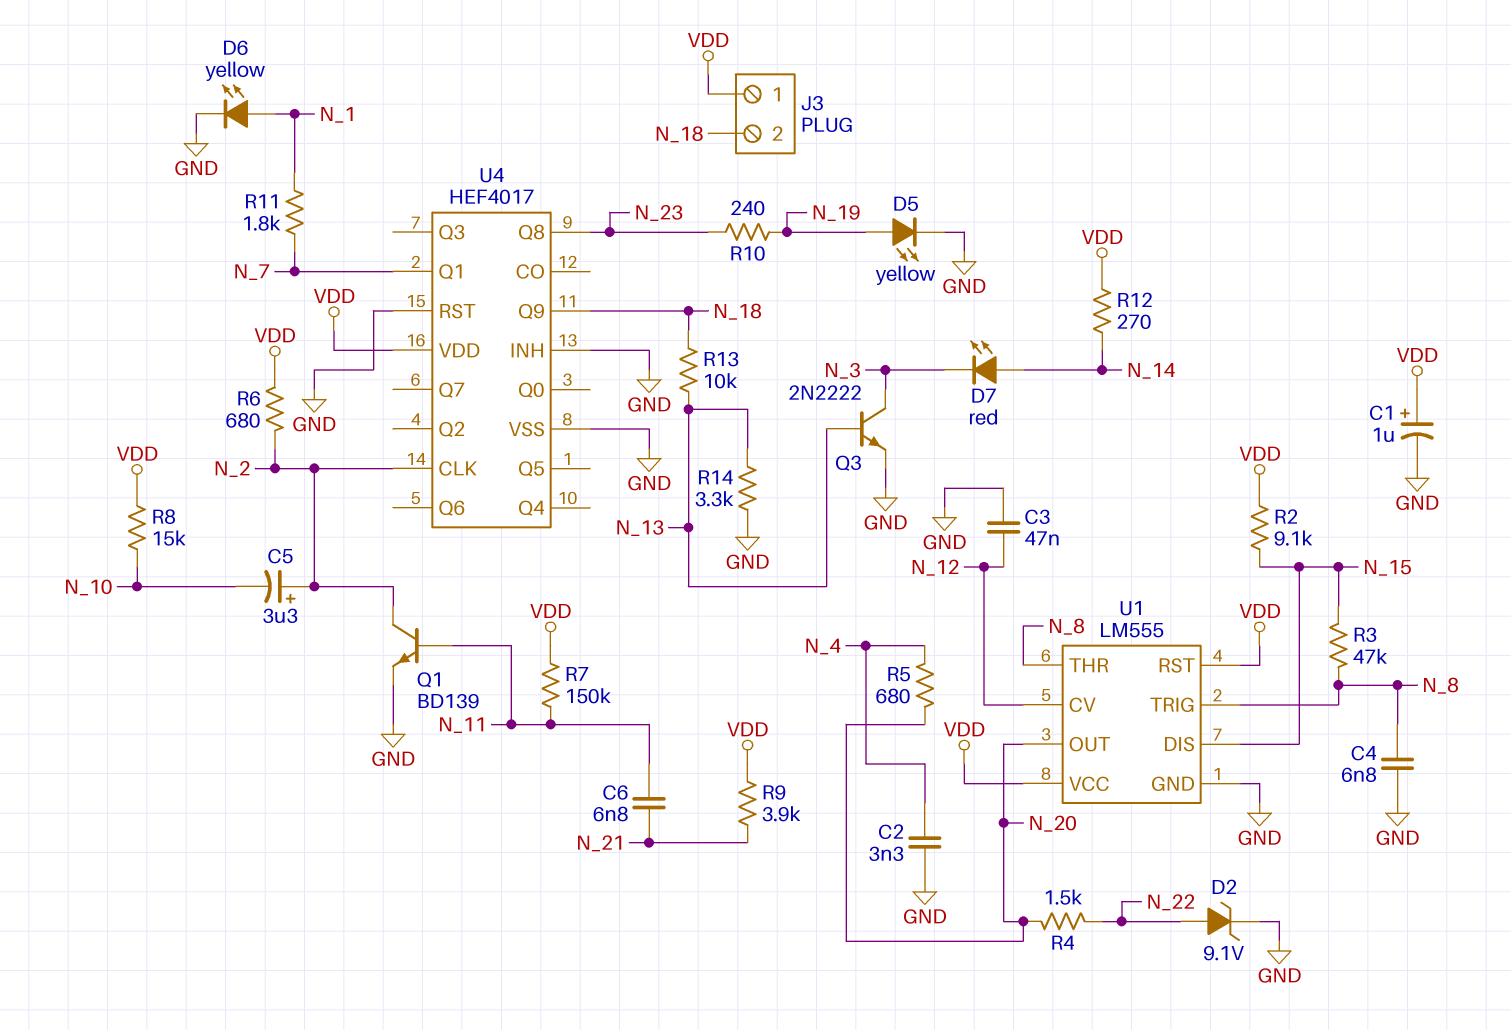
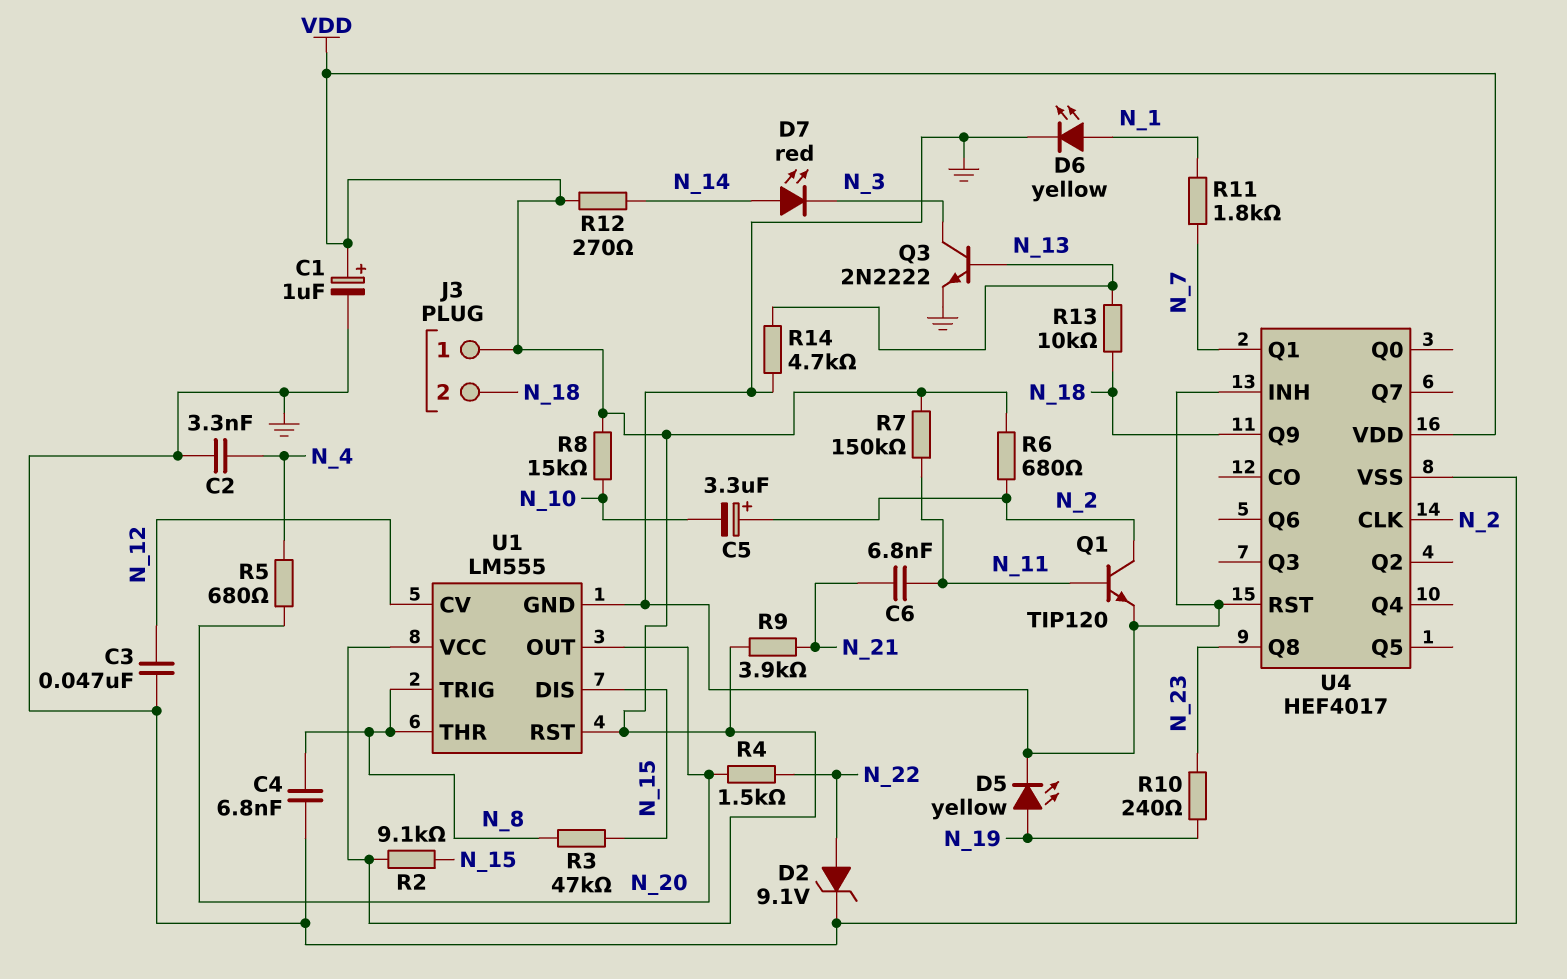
Q1: NPN BD139 (B N_11, C N_2, E GND) -> NPN TIP120 (B N_11, C N_2, E GND)
R14: 3.3k (GND, N_13) -> 4.7k (GND, N_13)

